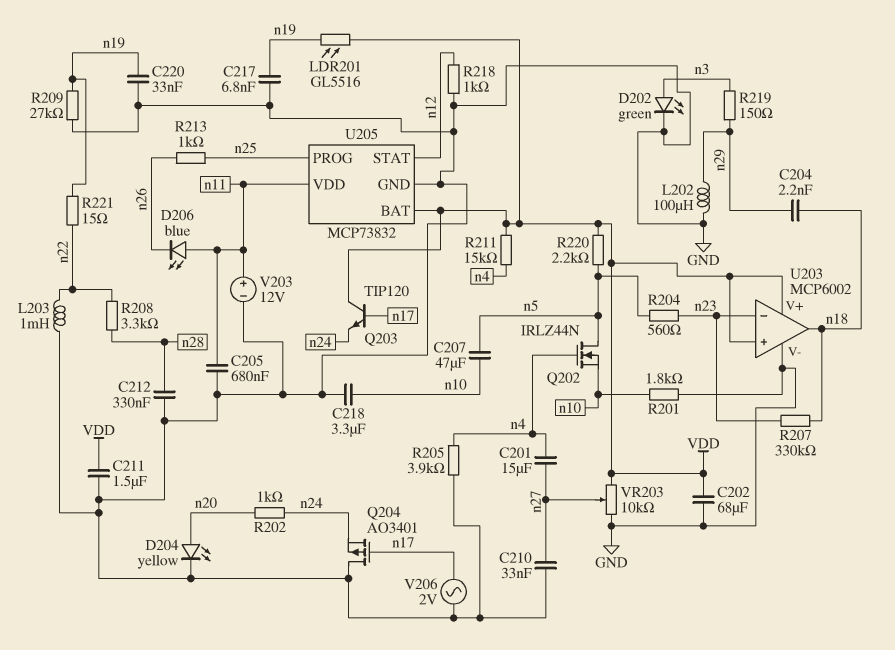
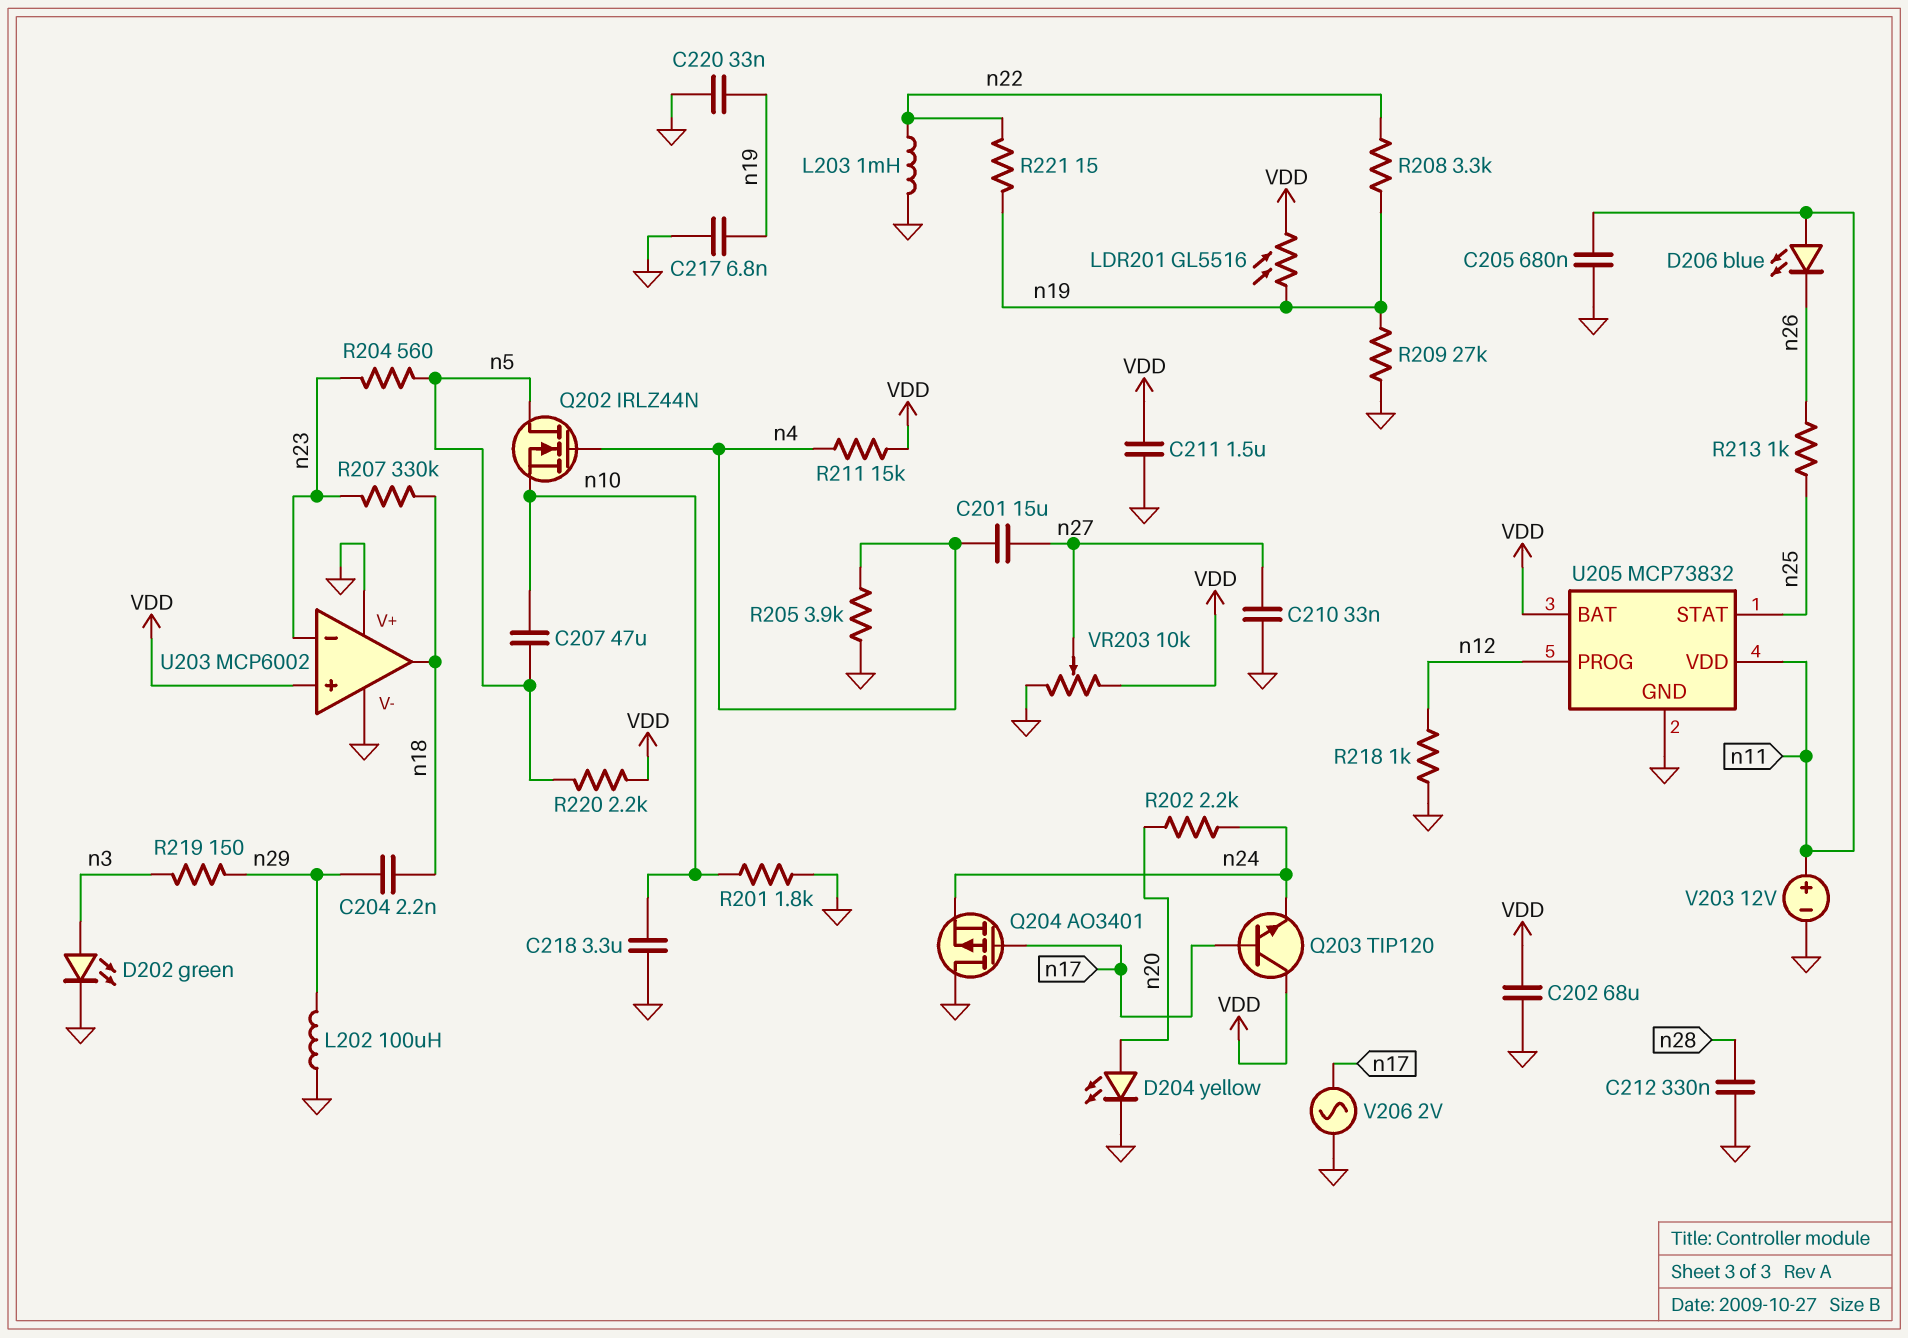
R202: 1k (n20, n24) -> 2.2k (n20, n24)
R208: 3.3k (n22, n28) -> 3.3k (n19, n22)
U203 pin V+: VDD -> GND
U205 pin PROG: n25 -> n12
U205 pin STAT: n12 -> n25

